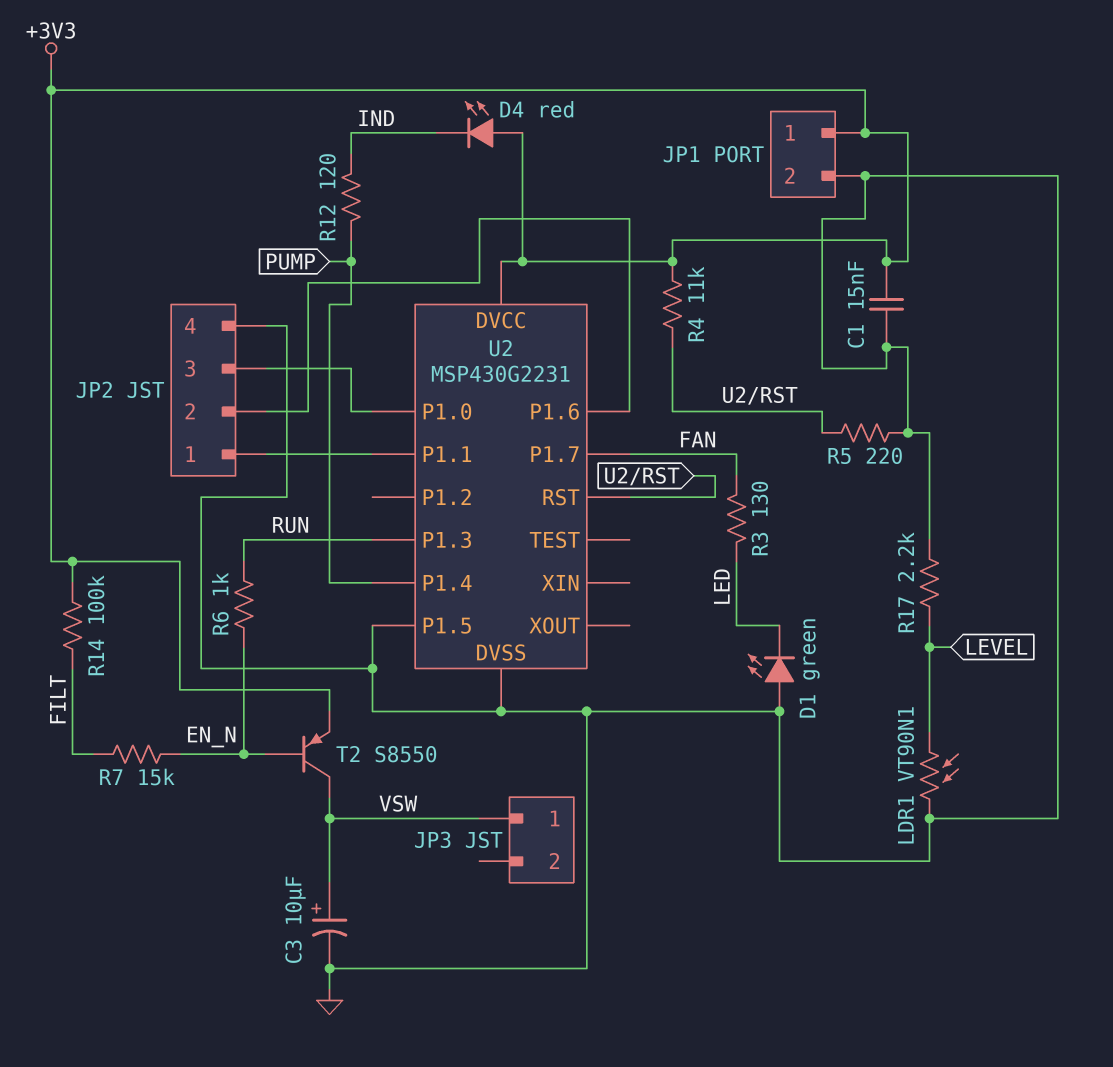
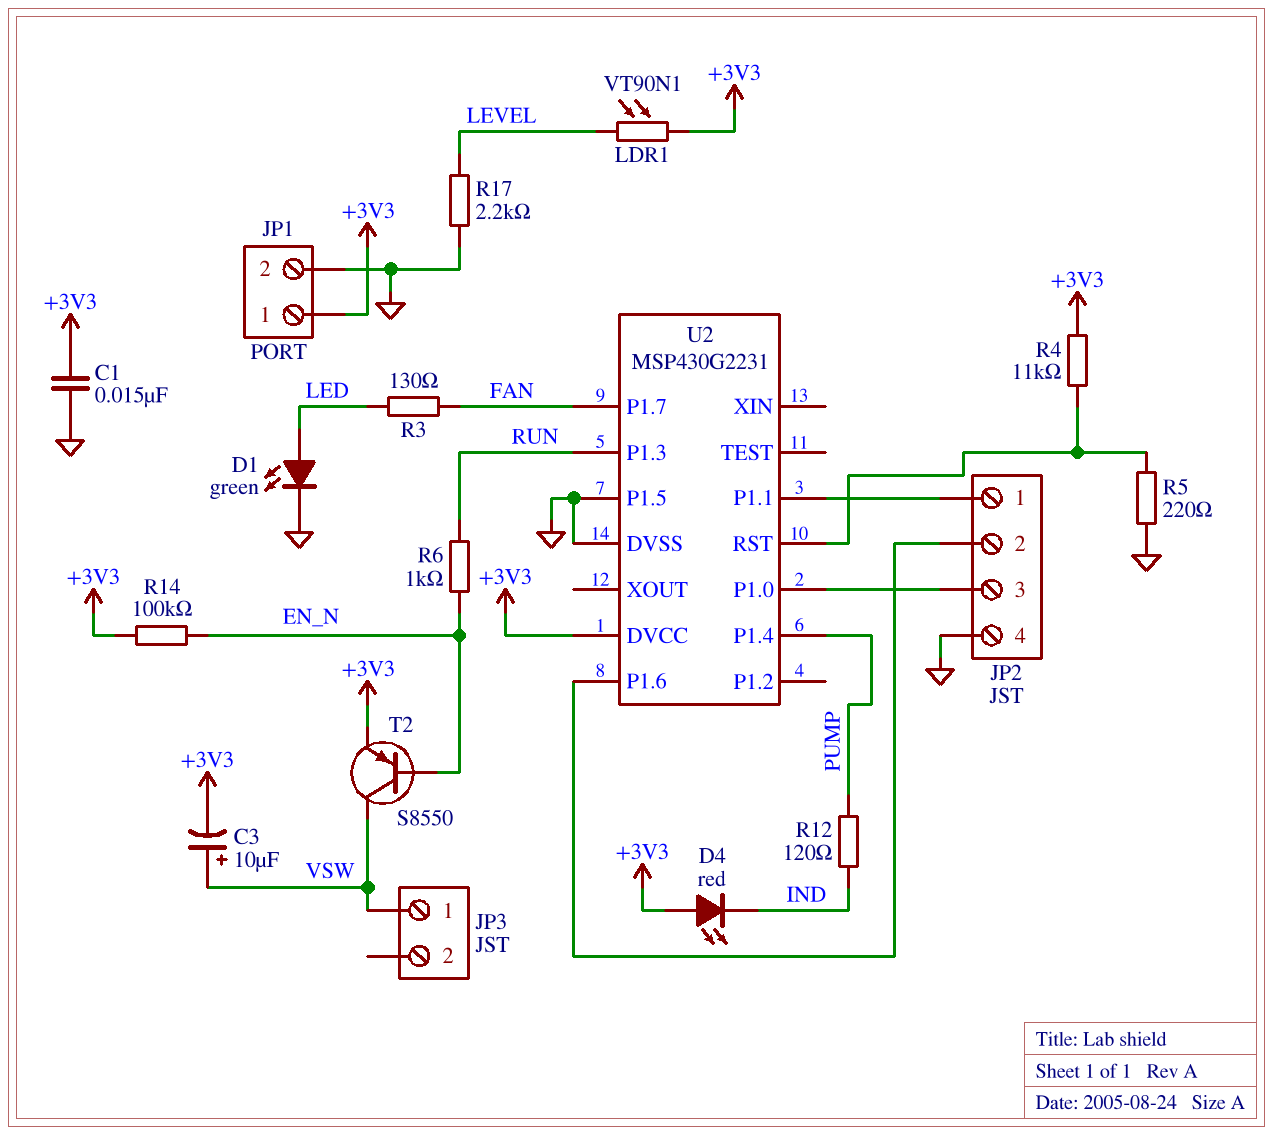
C3: 10uF (plus VSW, minus GND) -> 10uF (plus VSW, minus +3V3)
D1: LED green (A GND, K LED) -> LED green (A LED, K GND)
LDR1: VT90N1 (GND, LEVEL) -> VT90N1 (+3V3, LEVEL)
R7: 15k (EN_N, FILT) -> none
R14: 100k (+3V3, FILT) -> 100k (+3V3, EN_N)

